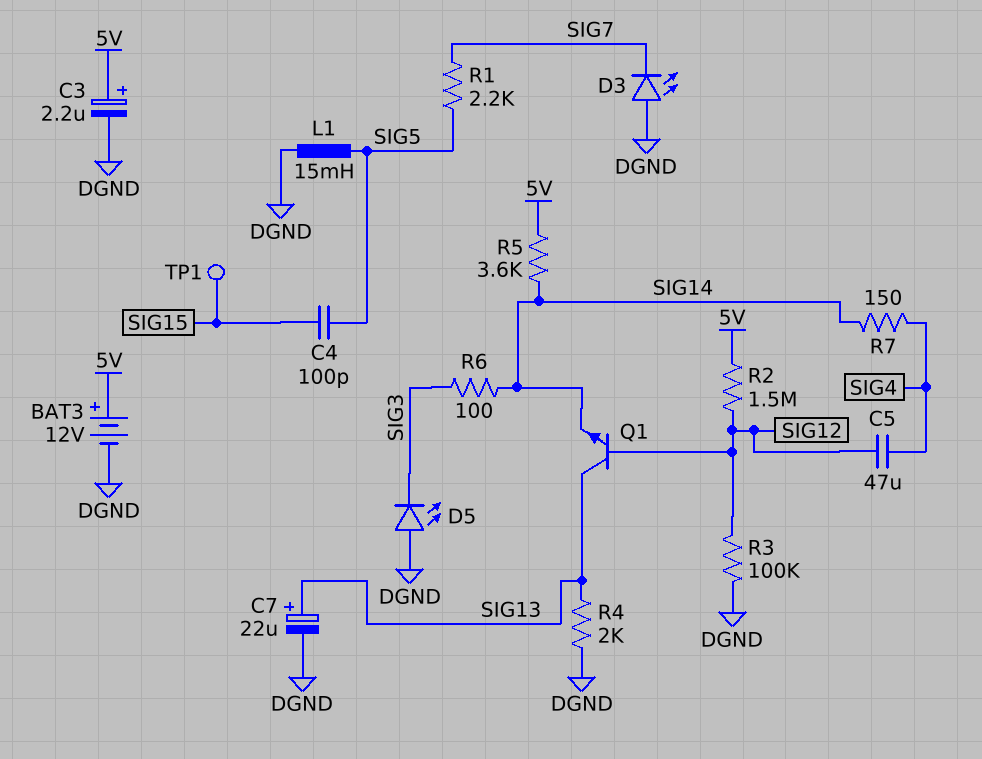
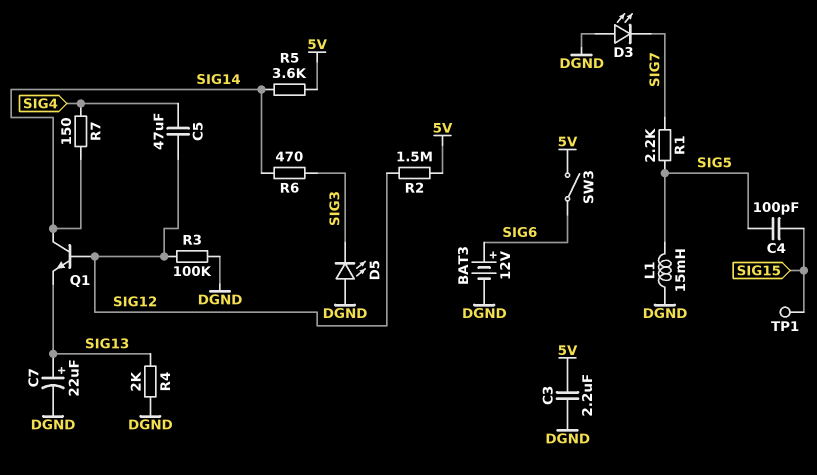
BAT3: 12V (plus 5V, minus DGND) -> 12V (plus SIG6, minus DGND)
C3: 2.2uF (plus 5V, minus DGND) -> 2.2uF (5V, DGND)
Q1: NPN (B SIG12, C SIG13, E SIG14) -> NPN (B SIG12, C SIG14, E SIG13)
R6: 100 (SIG3, SIG14) -> 470 (SIG3, SIG14)
SW3: none -> switch (5V, SIG6)

